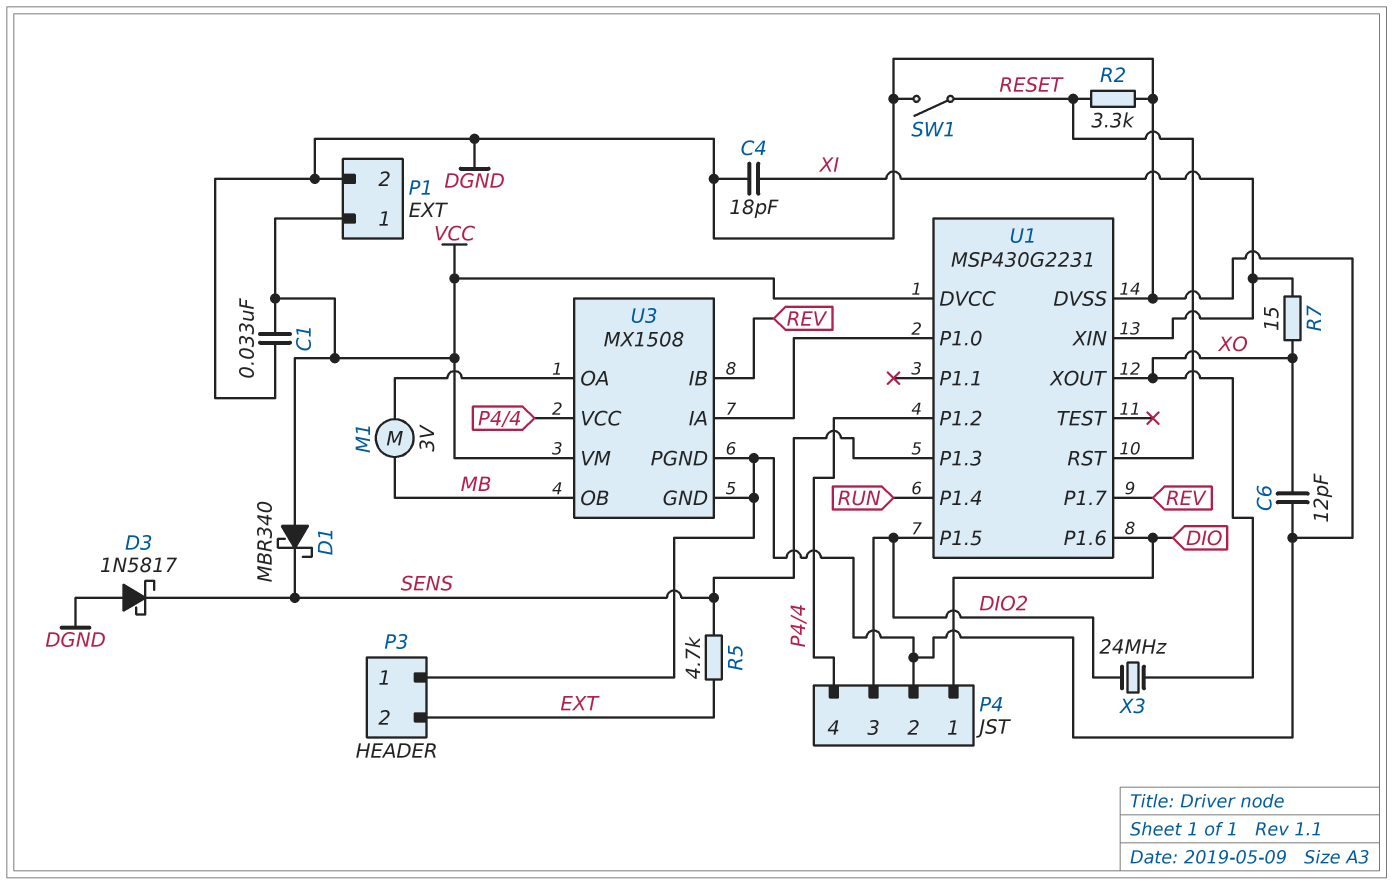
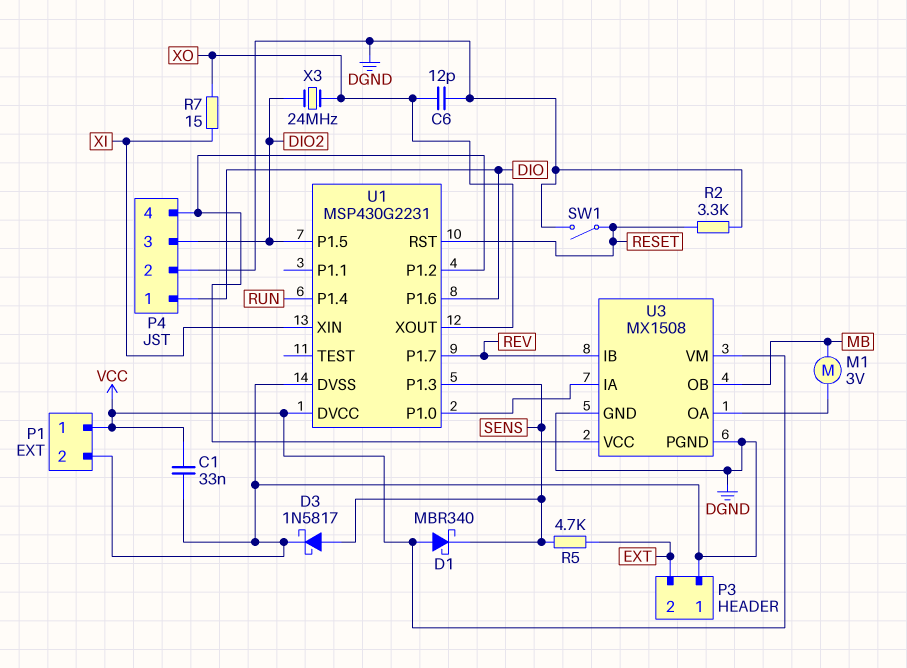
C4: 18pF (DGND, XI) -> none
D3: schottky 1N5817 (A DGND, K SENS) -> schottky 1N5817 (A SENS, K DGND)

